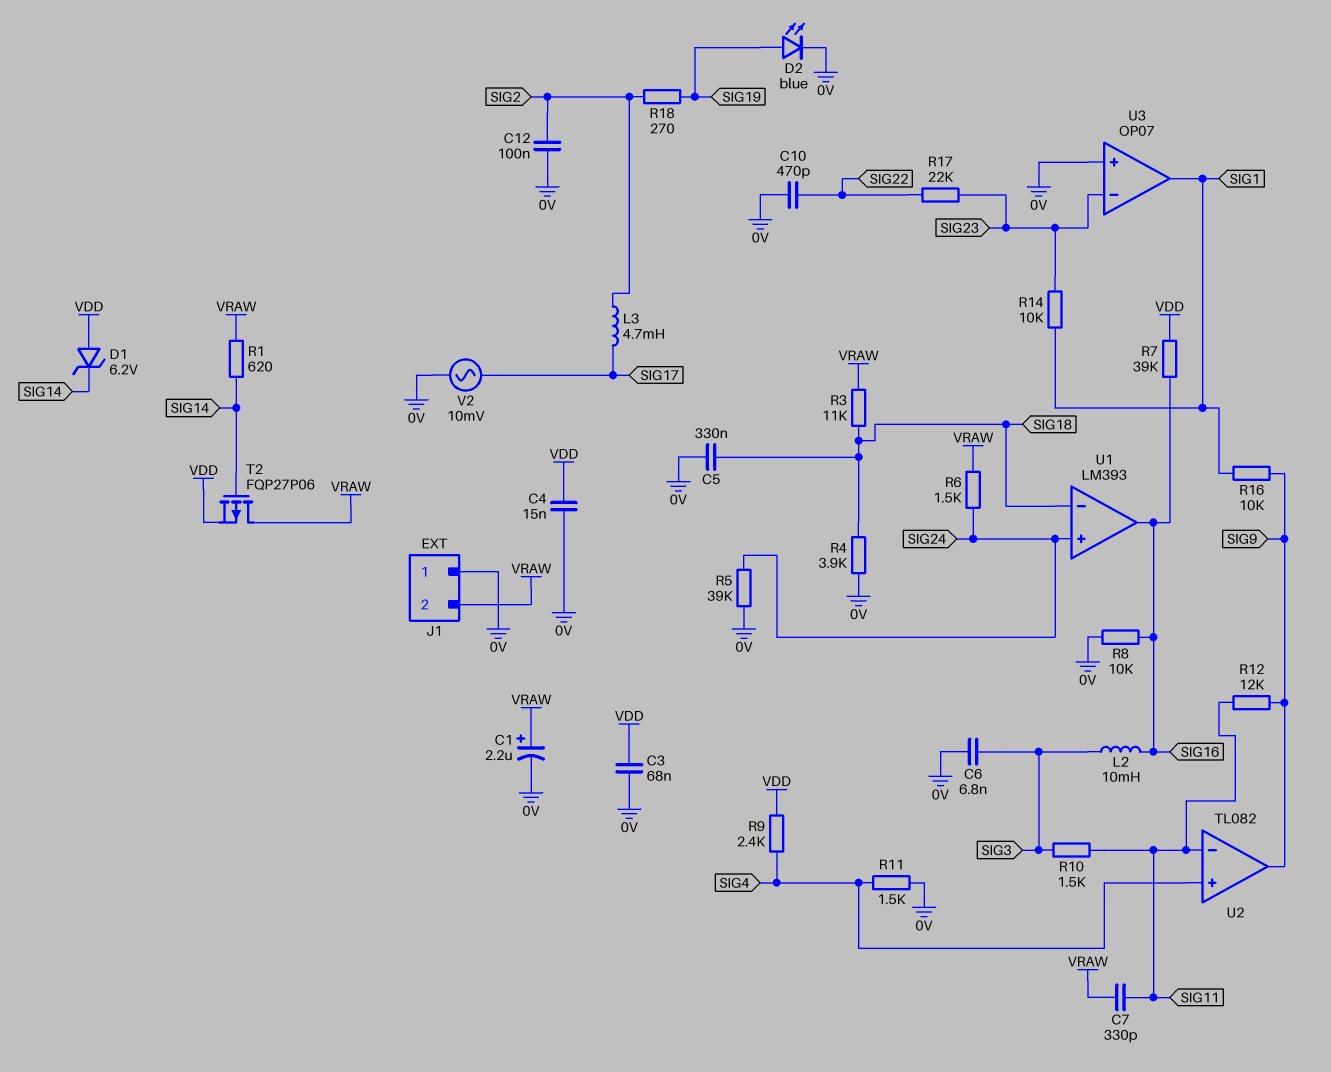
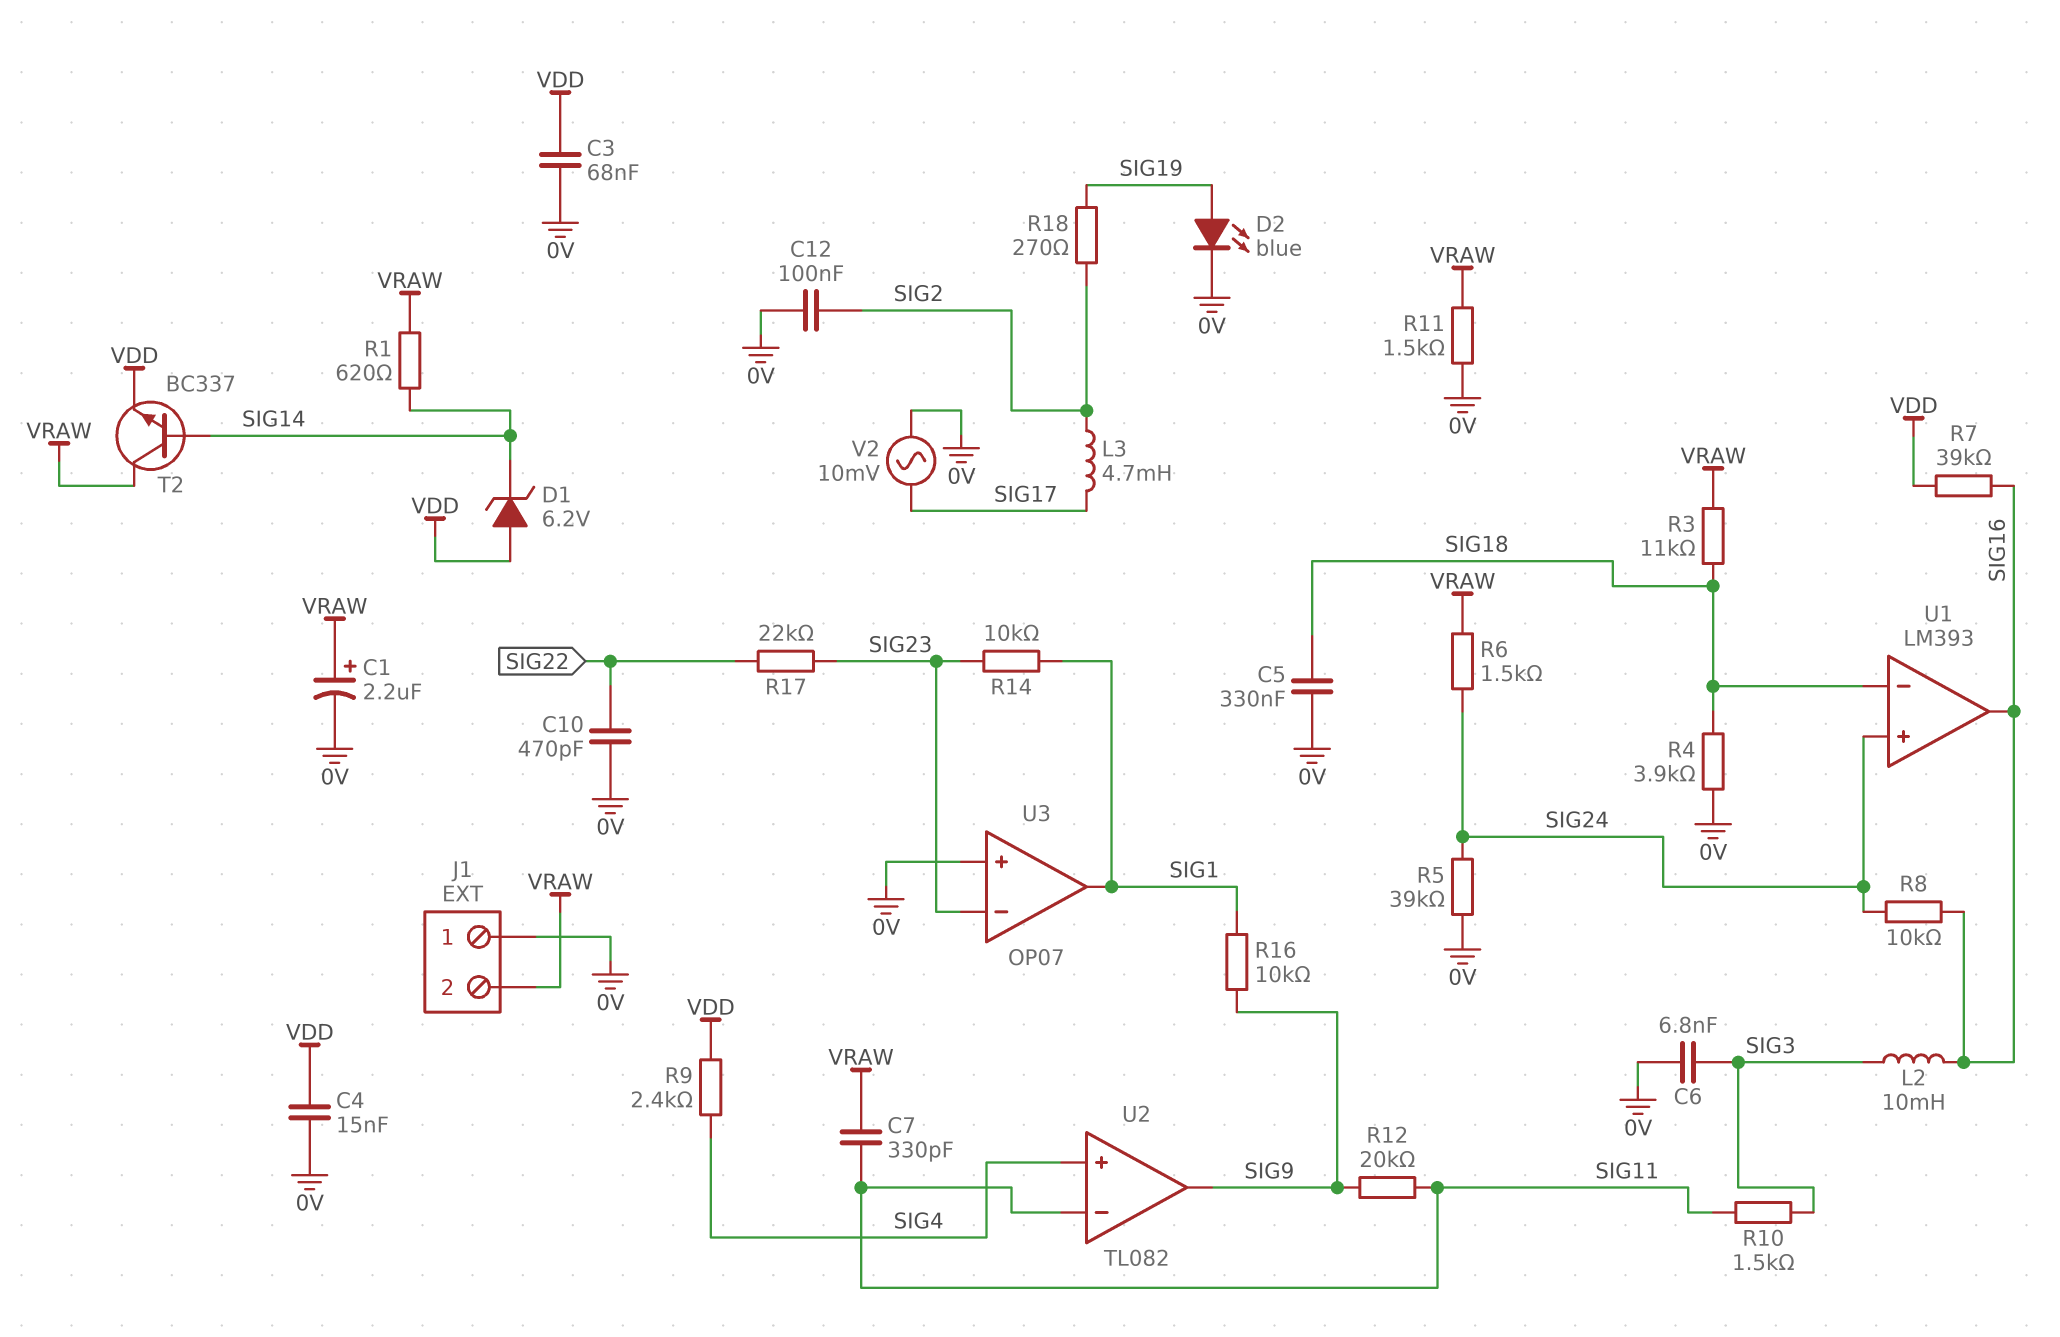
R8: 10k (0V, SIG16) -> 10k (SIG16, SIG24)
R11: 1.5k (0V, SIG4) -> 1.5k (0V, VRAW)
R12: 12k (SIG9, SIG11) -> 20k (SIG9, SIG11)
T2: PMOS FQP27P06 (G SIG14, D VRAW, S VDD) -> NPN BC337 (B SIG14, C VRAW, E VDD)

